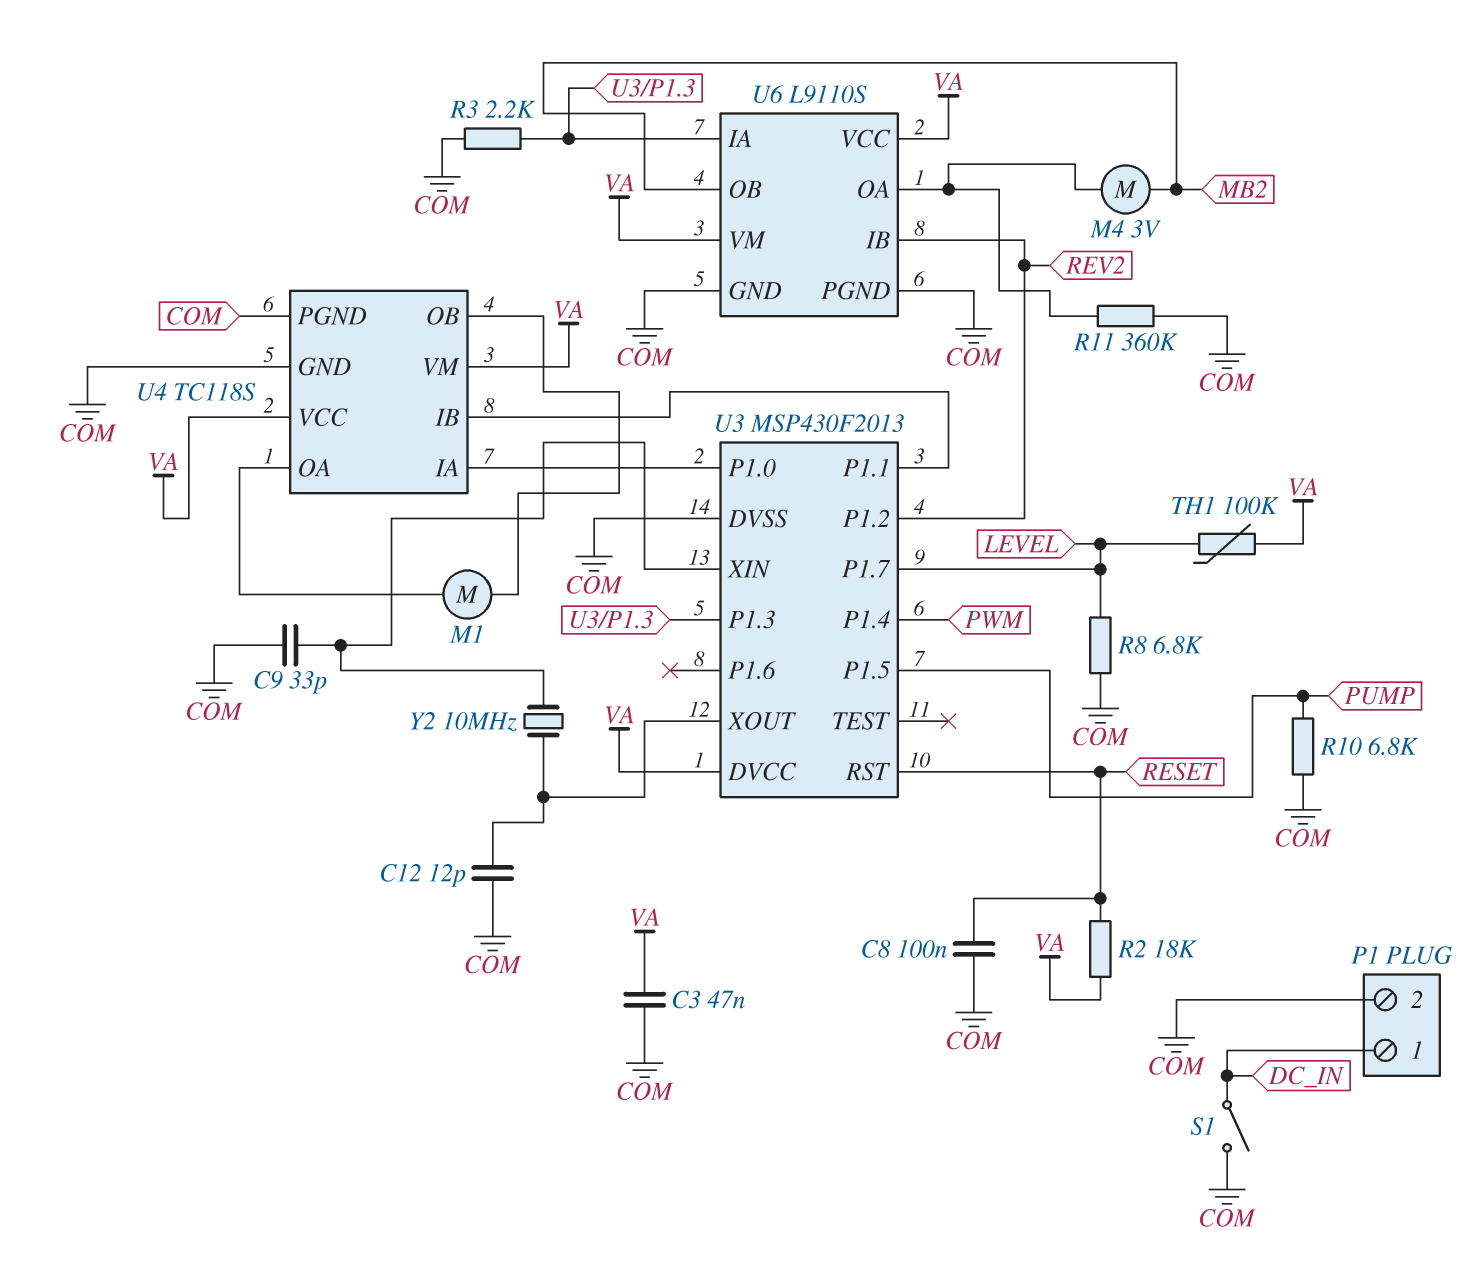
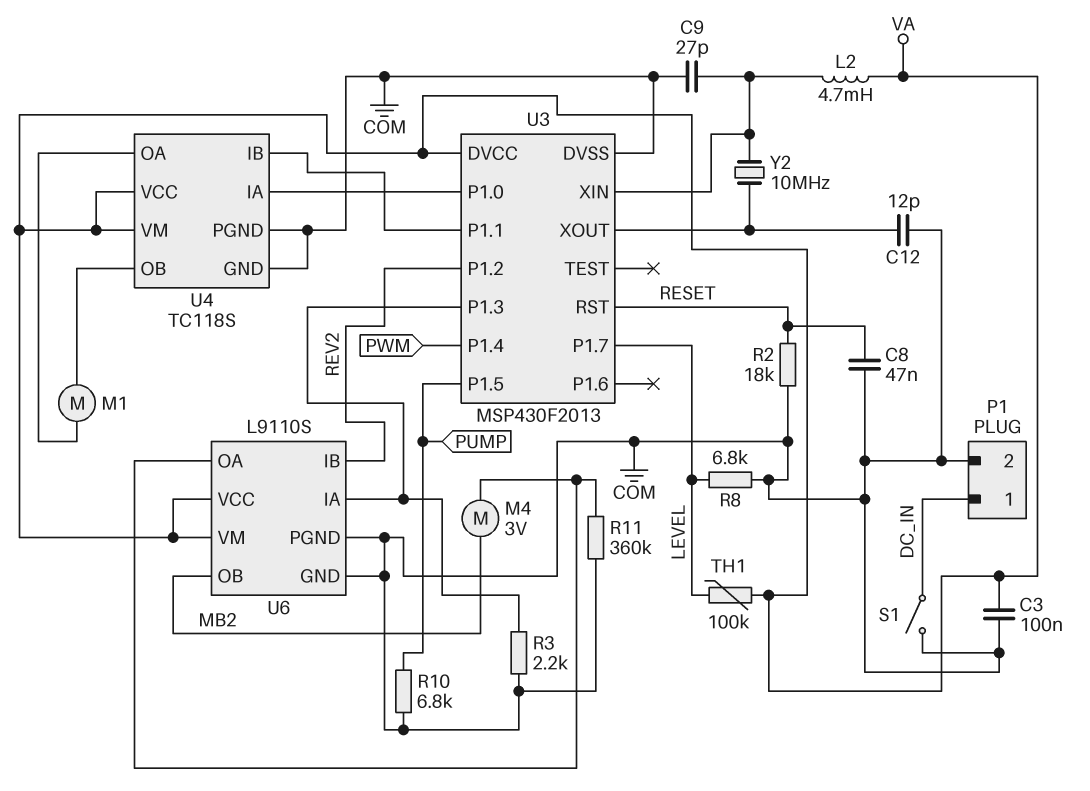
C3: 47nF (COM, VA) -> 100nF (COM, VA)
C8: 100nF (COM, RESET) -> 47nF (COM, RESET)
C9: 33pF (COM, U3/XIN) -> 27pF (COM, U3/XIN)
L2: none -> 4.7mH (U3/XIN, VA)
R2: 18k (RESET, VA) -> 18k (COM, RESET)

